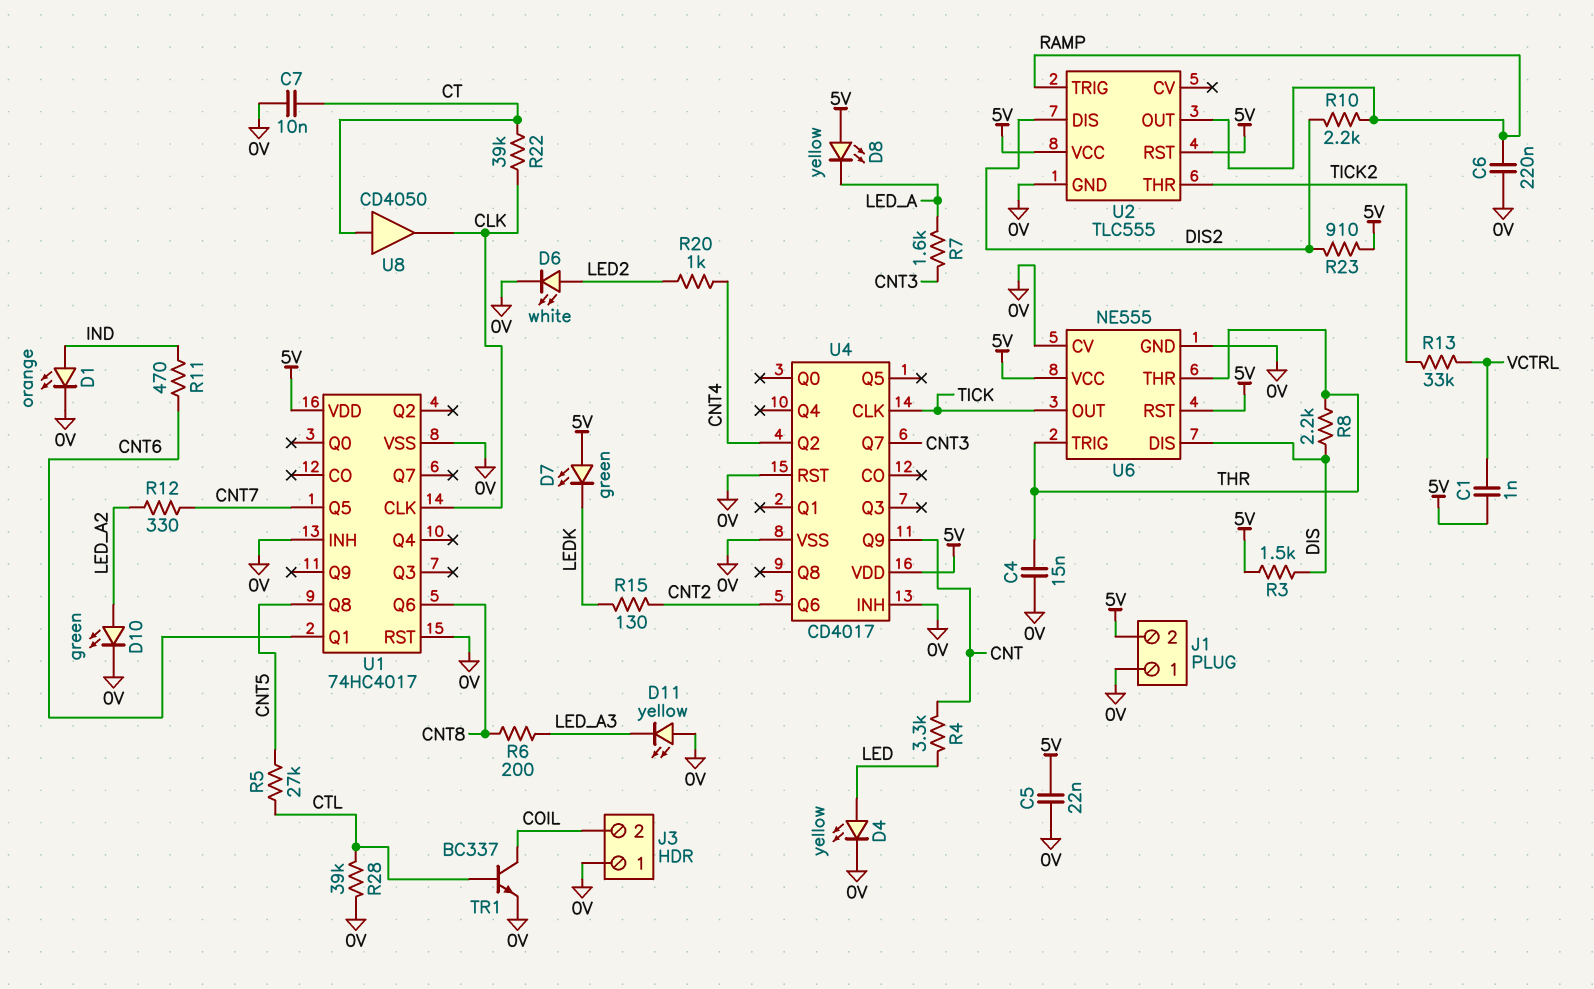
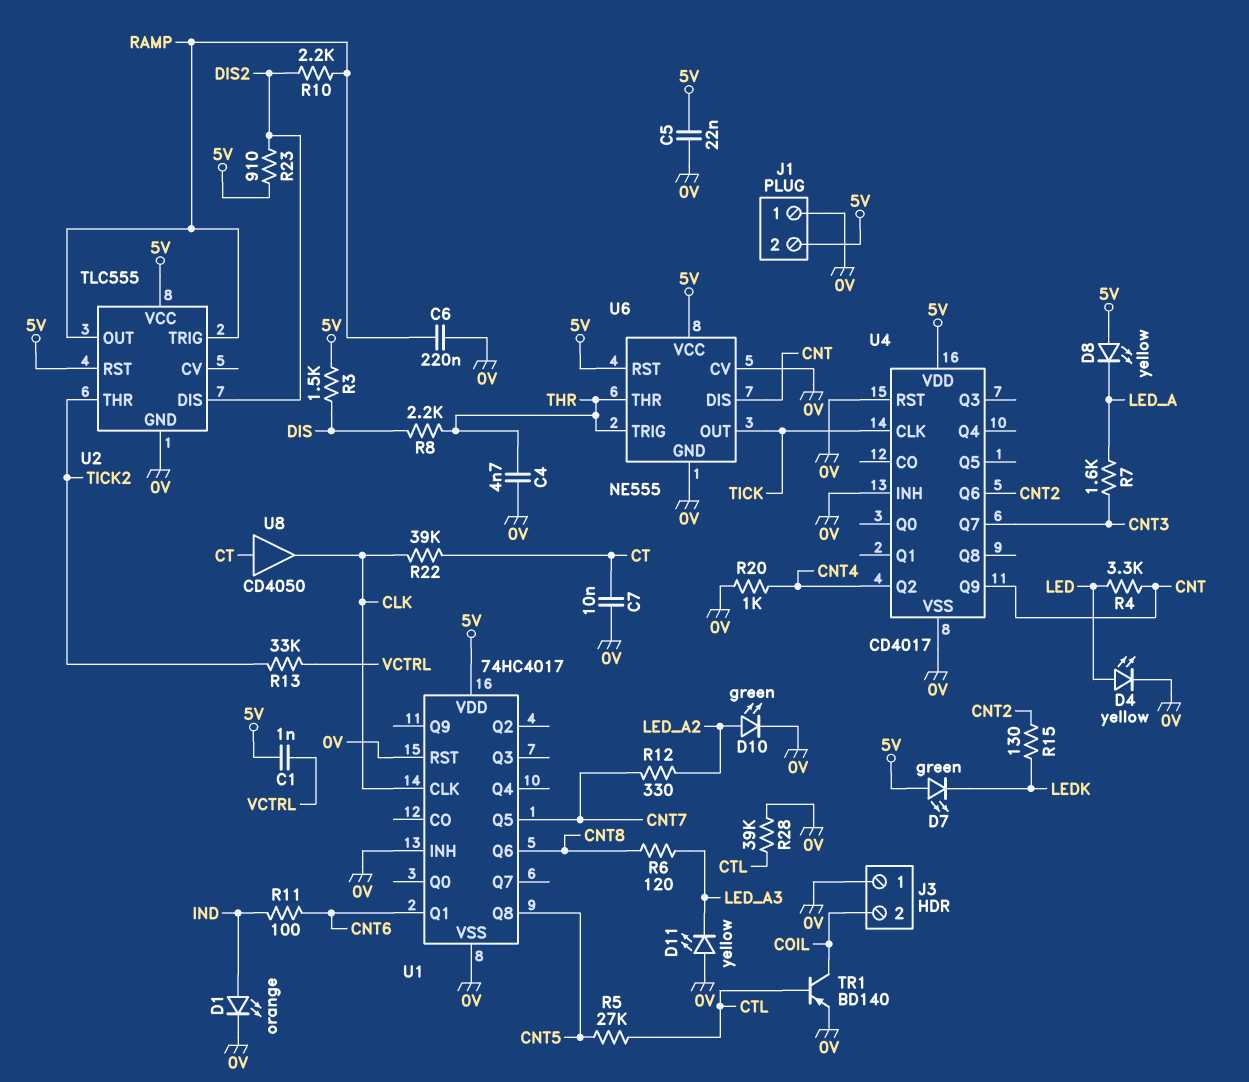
C4: 15nF (0V, THR) -> 4.7nF (0V, THR)
D6: LED white (A LED2, K 0V) -> none
R6: 200 (CNT8, LED_A3) -> 120 (CNT8, LED_A3)
R11: 470 (CNT6, IND) -> 100 (CNT6, IND)
R20: 1k (CNT4, LED2) -> 1k (0V, CNT4)
TR1: NPN BC337 (B CTL, C COIL, E 0V) -> PNP BD140 (B CTL, C COIL, E 0V)
U6 pin DIS: DIS -> CNT

